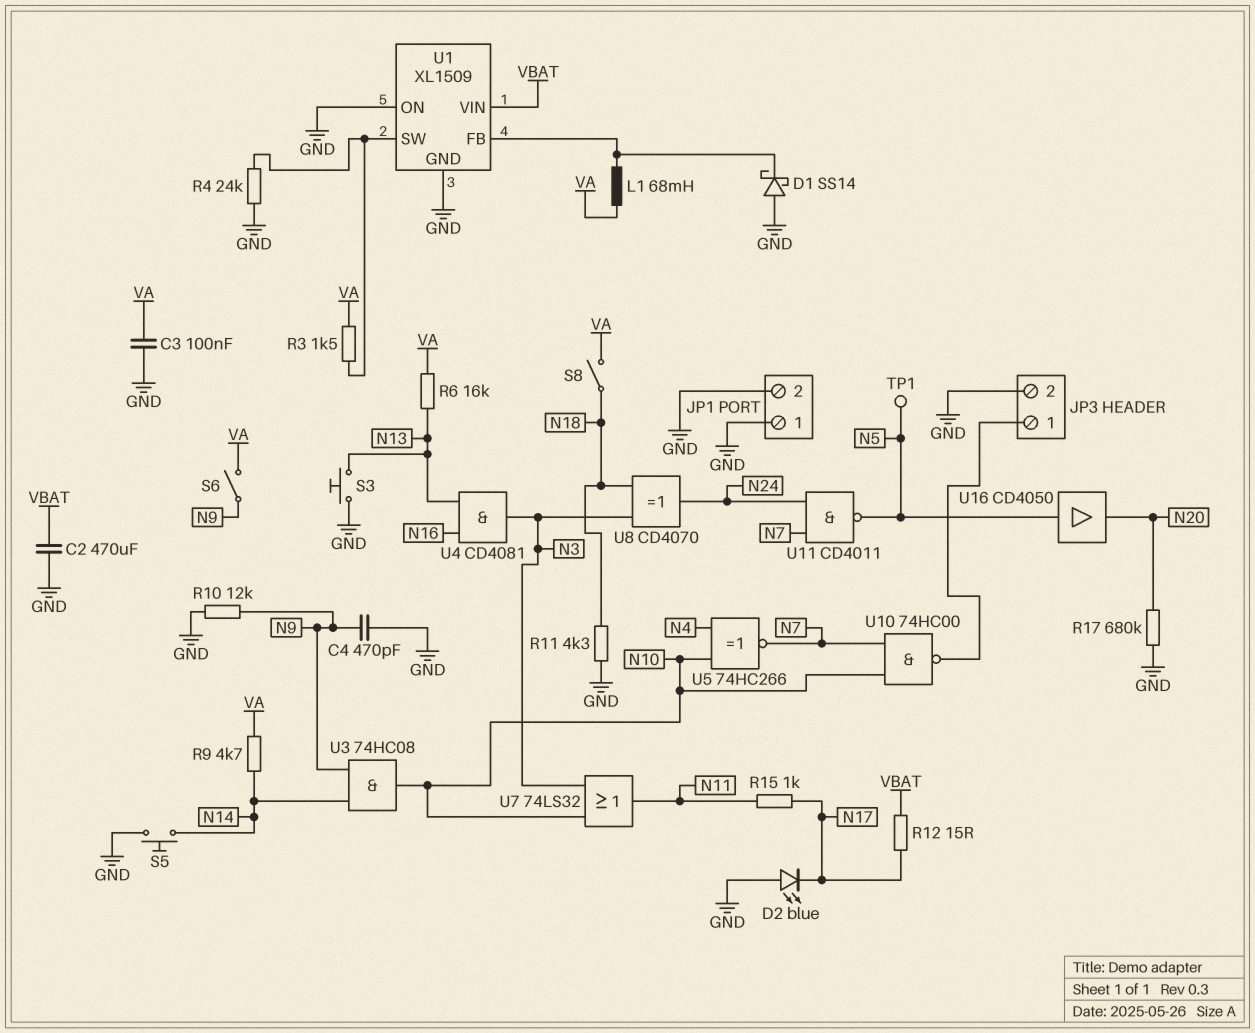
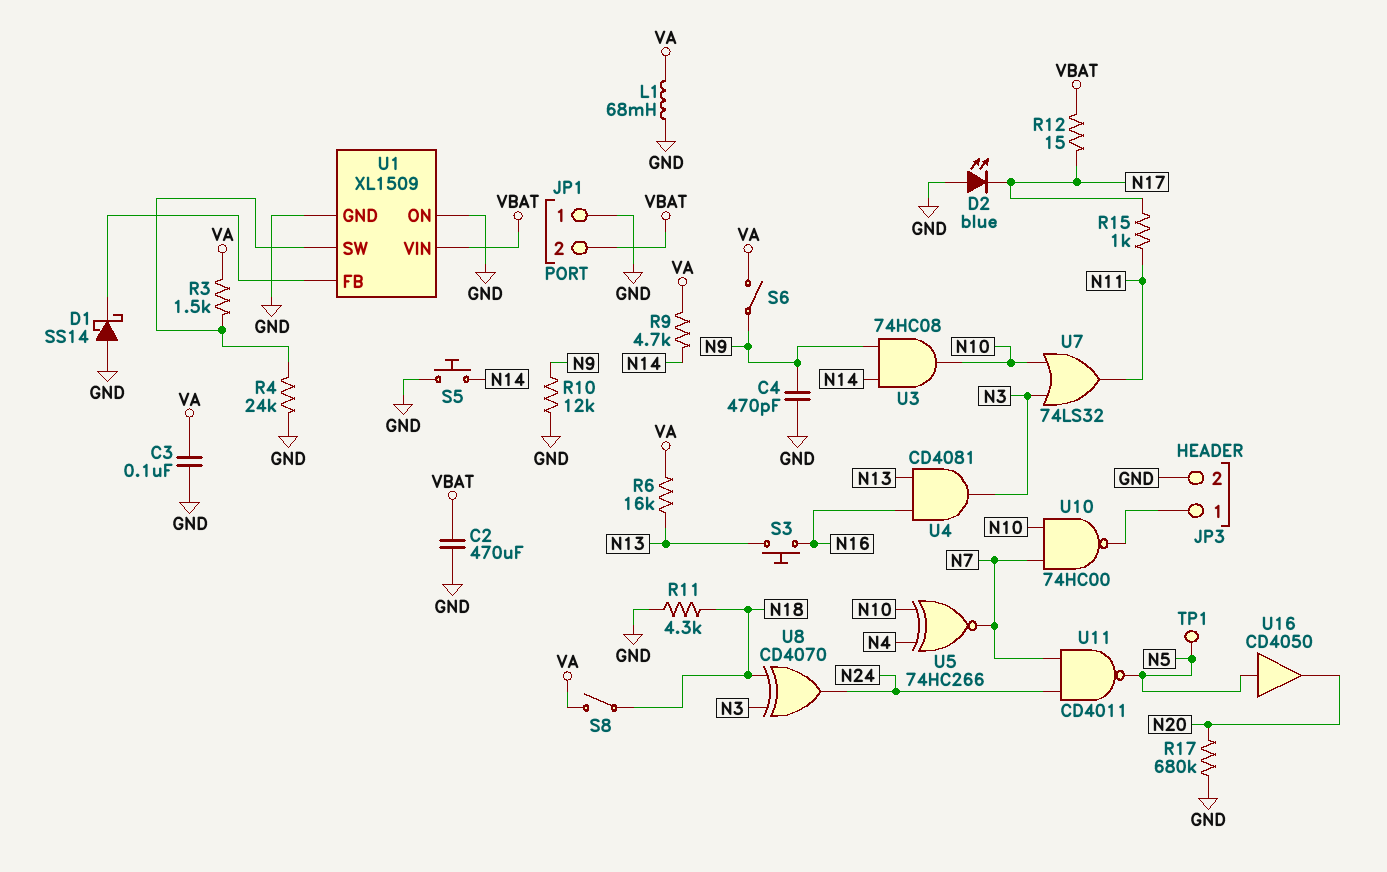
JP1 pin 2: GND -> VBAT
L1: 68mH (U1/FB, VA) -> 68mH (GND, VA)
S3: button (GND, N13) -> button (N13, N16)

